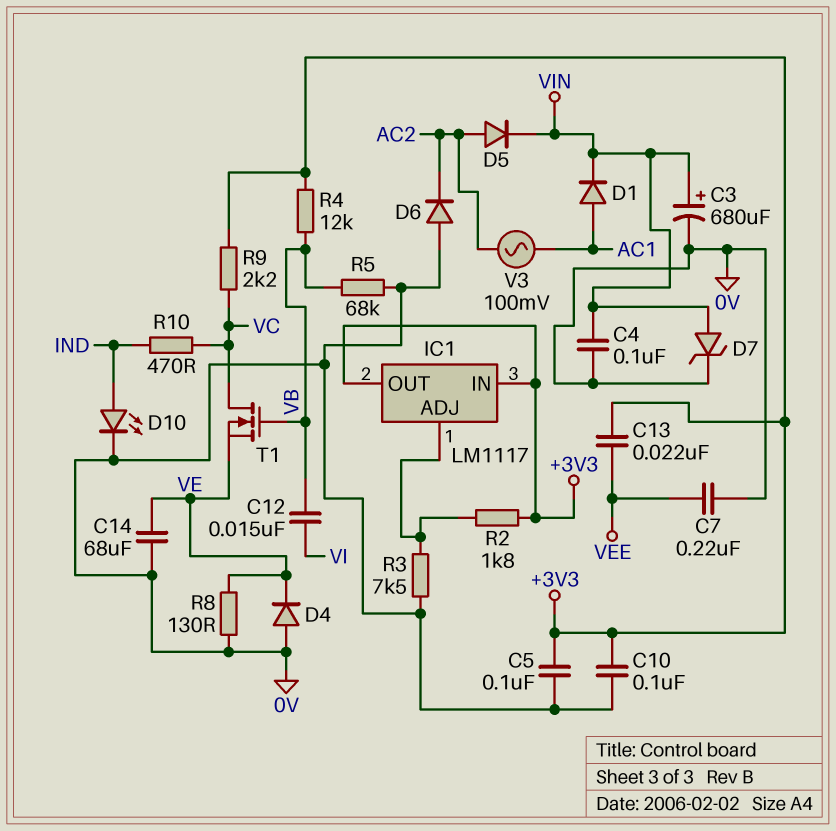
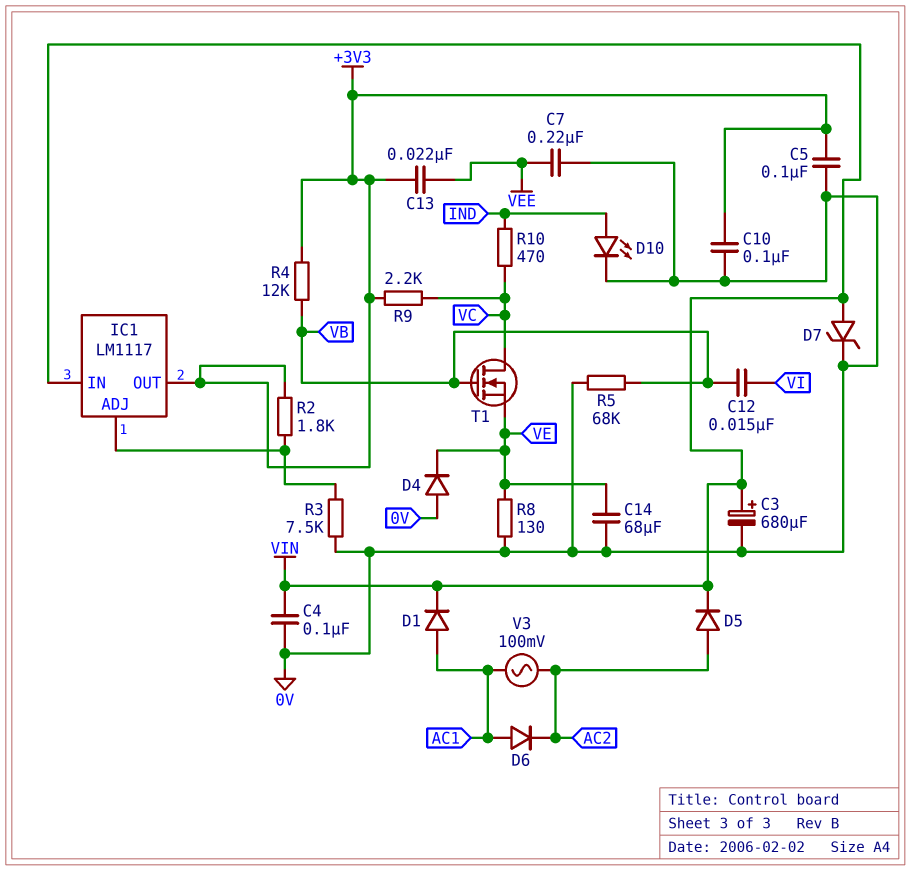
D6: diode (A 0V, K AC2) -> diode (A AC1, K AC2)
IC1 pin IN: +3V3 -> VIN

